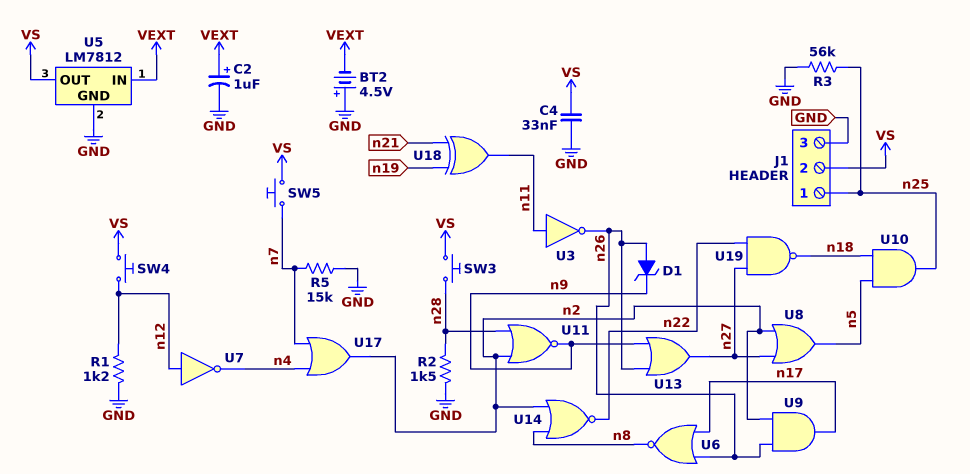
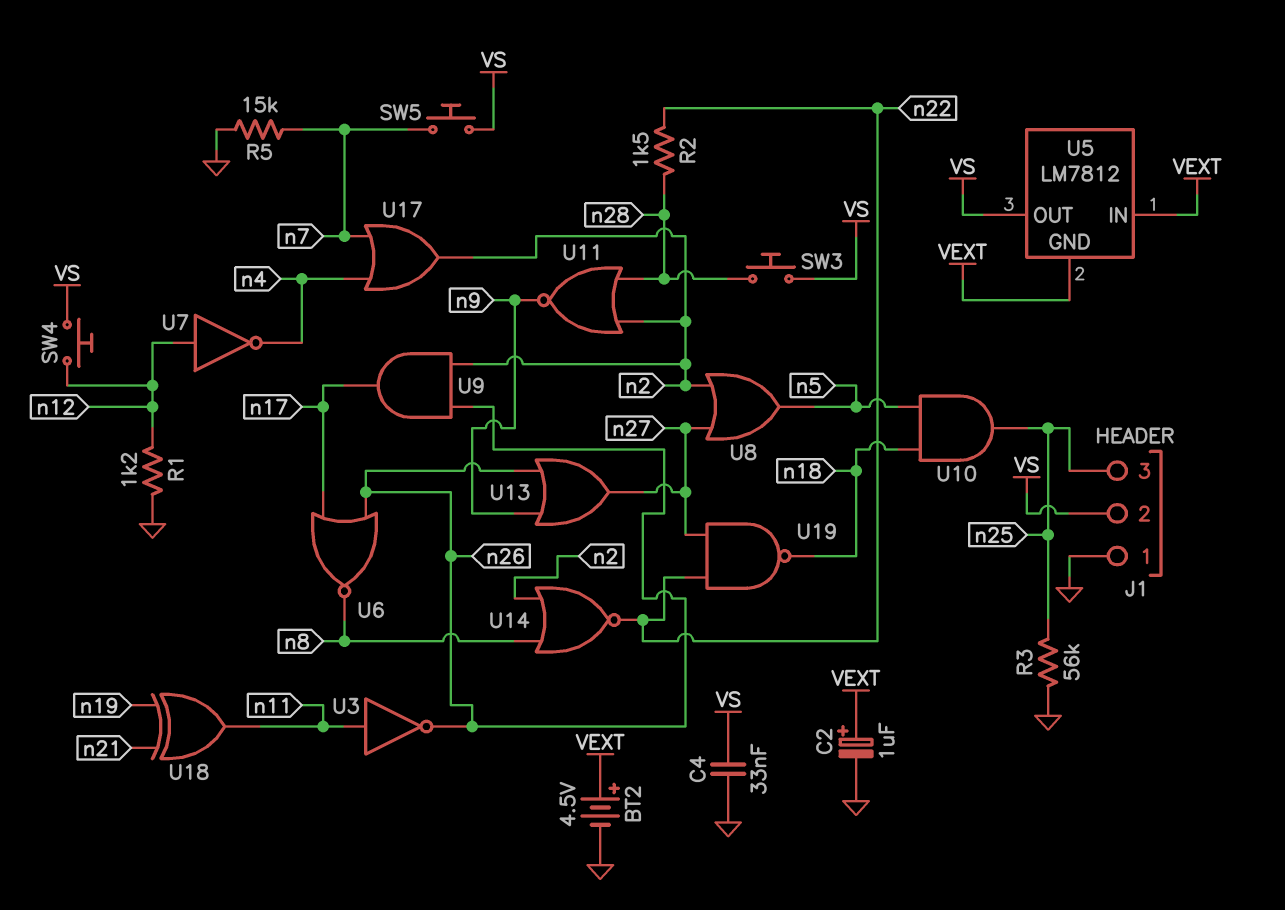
BT2: 4.5V (plus GND, minus VEXT) -> 4.5V (plus VEXT, minus GND)
D1: zener (A n26, K n9) -> none
J1 pin 1: n25 -> GND
J1 pin 3: GND -> n25
R2: 1.5k (GND, n28) -> 1.5k (n22, n28)
U5 pin GND: GND -> VEXT

